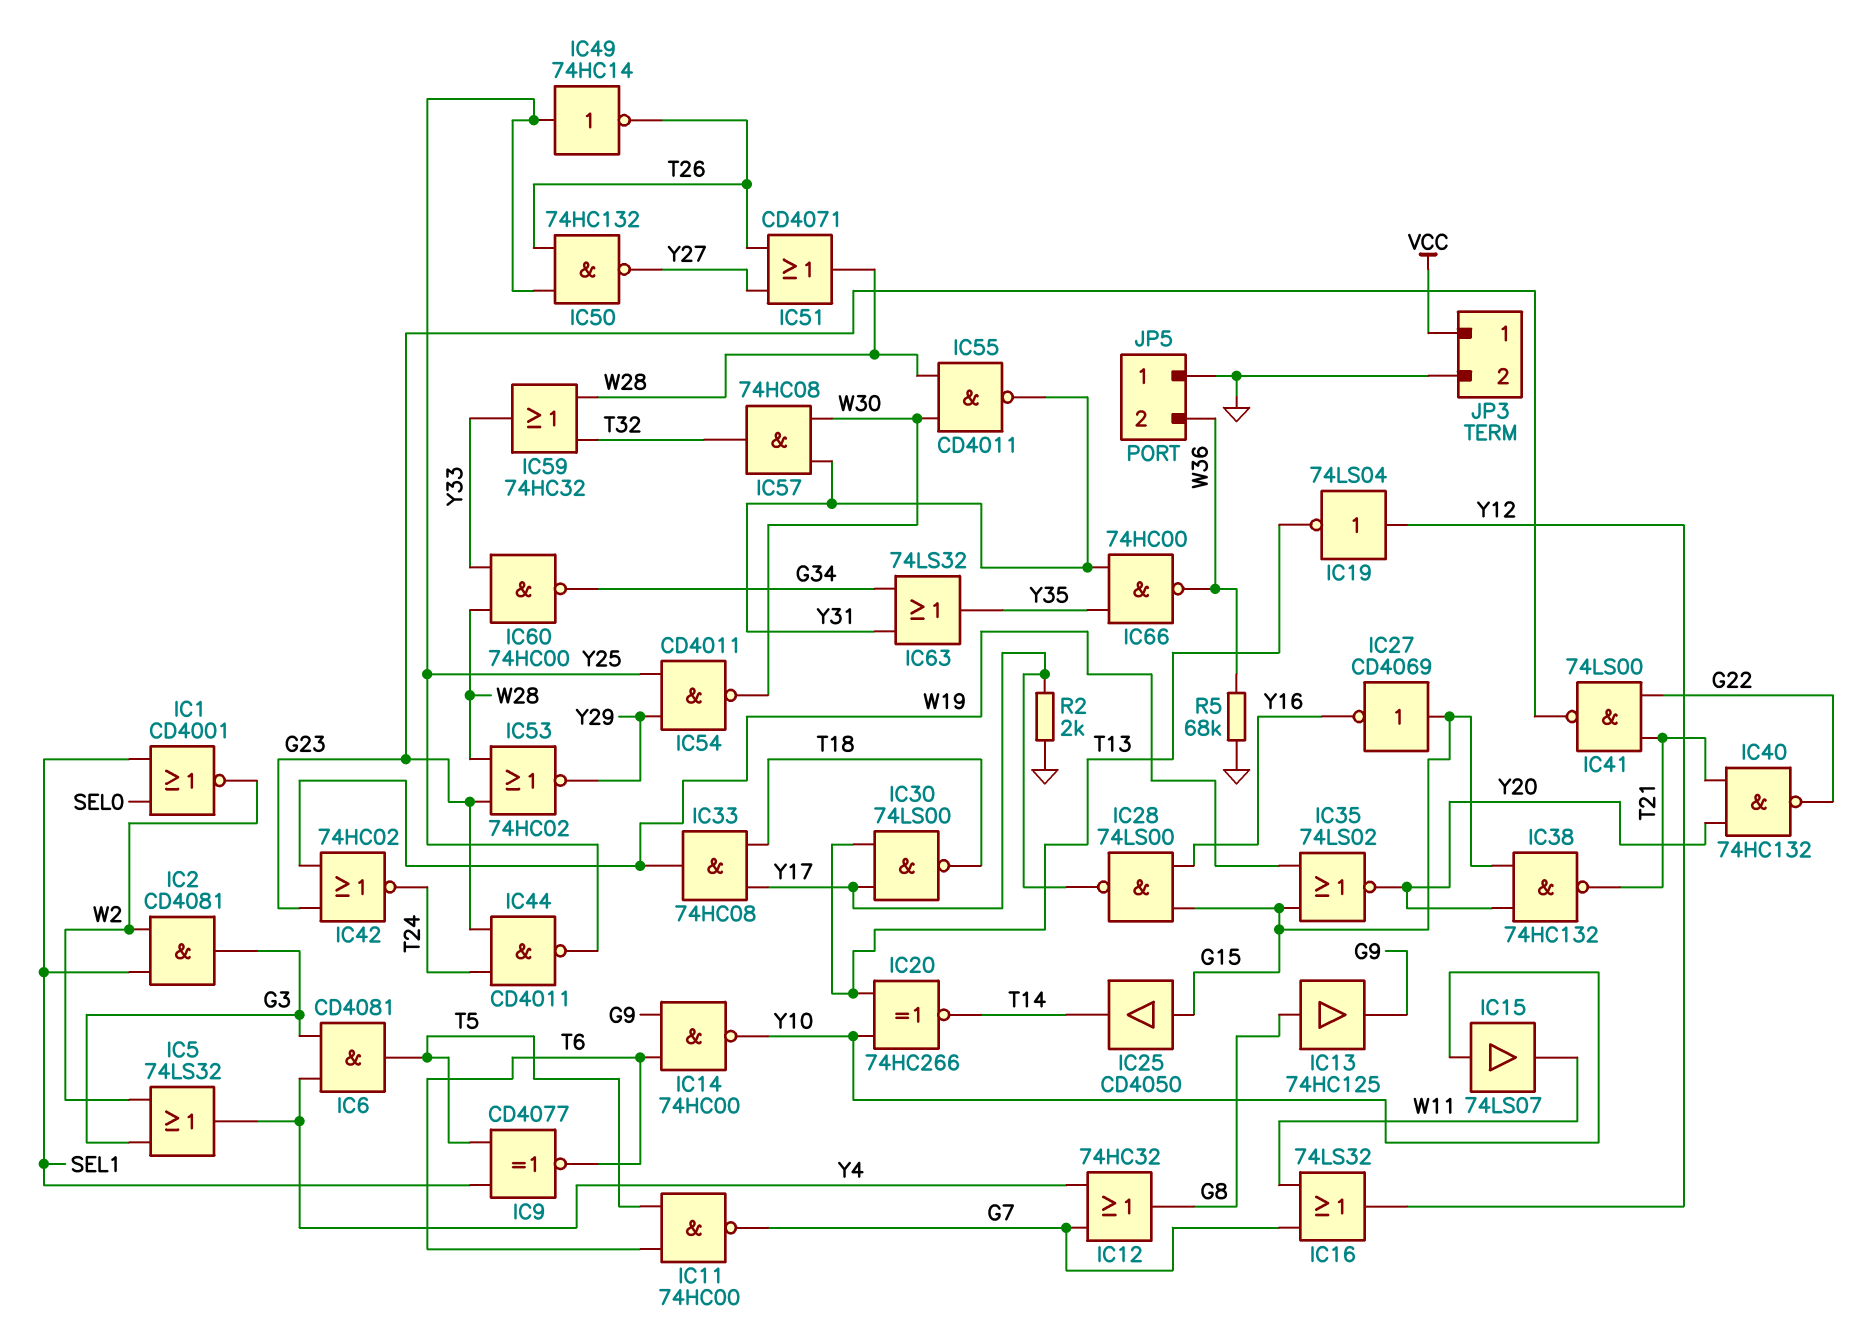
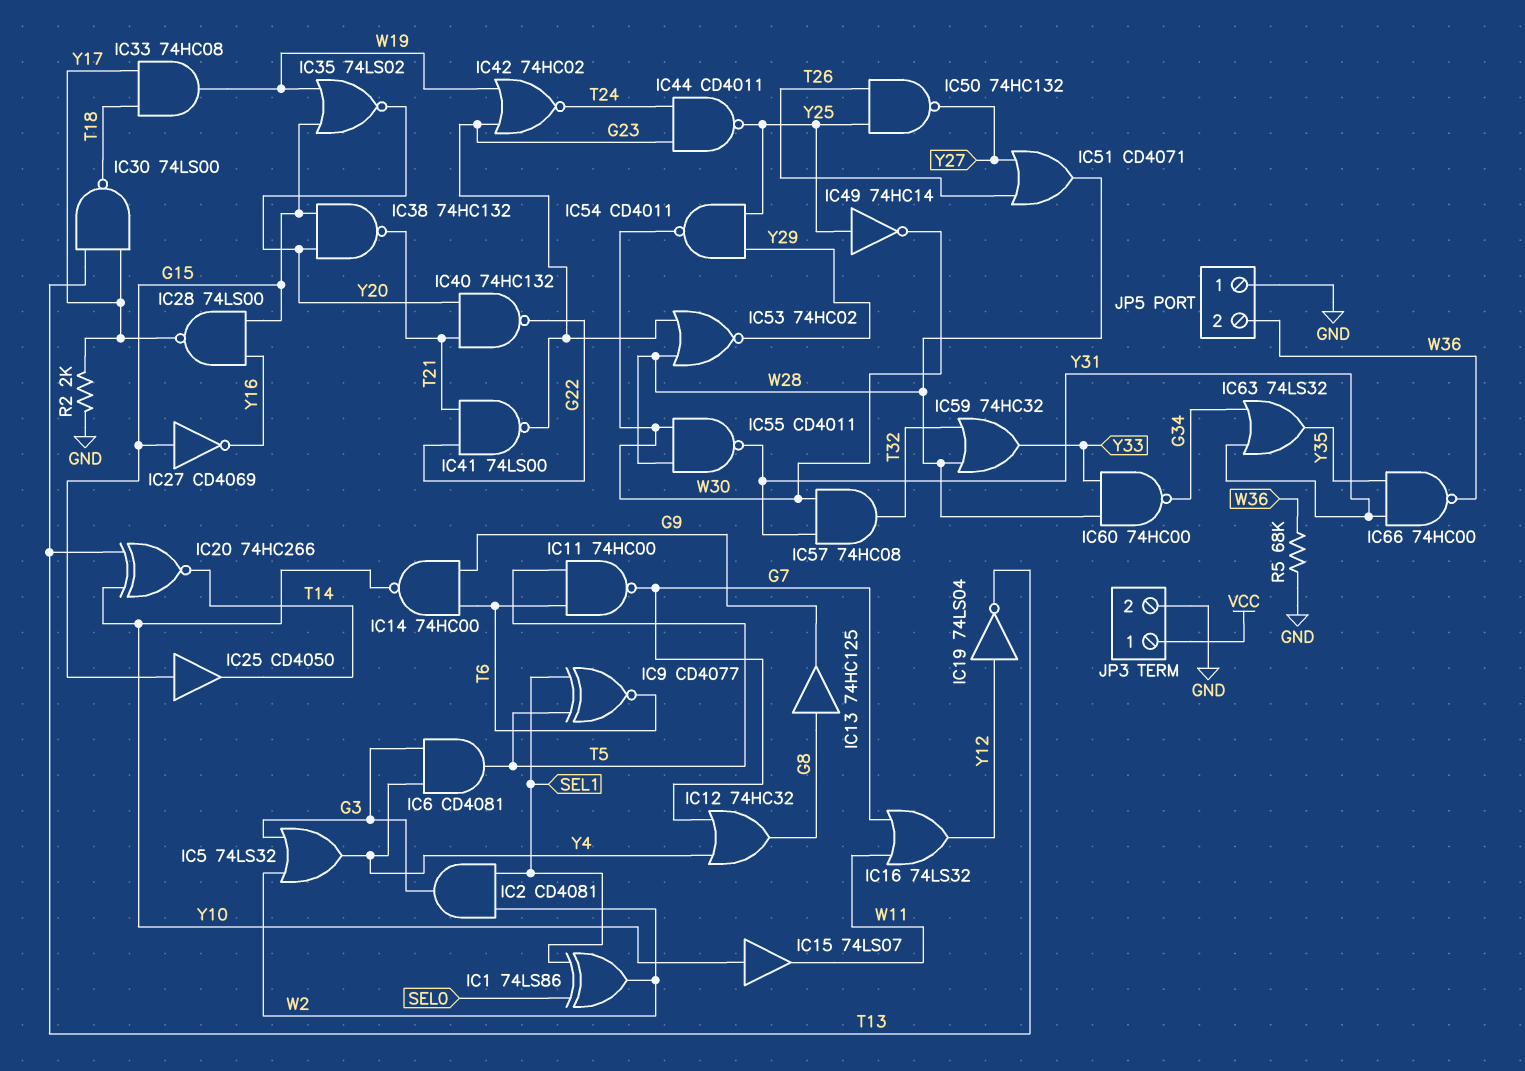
IC1: NOR CD4001 (in SEL0, in SEL1, out W2) -> XOR 74LS86 (in SEL0, in SEL1, out W2)
IC49: NOT 74HC14 (in Y25, out T26) -> NOT 74HC14 (in Y25, out W30)

